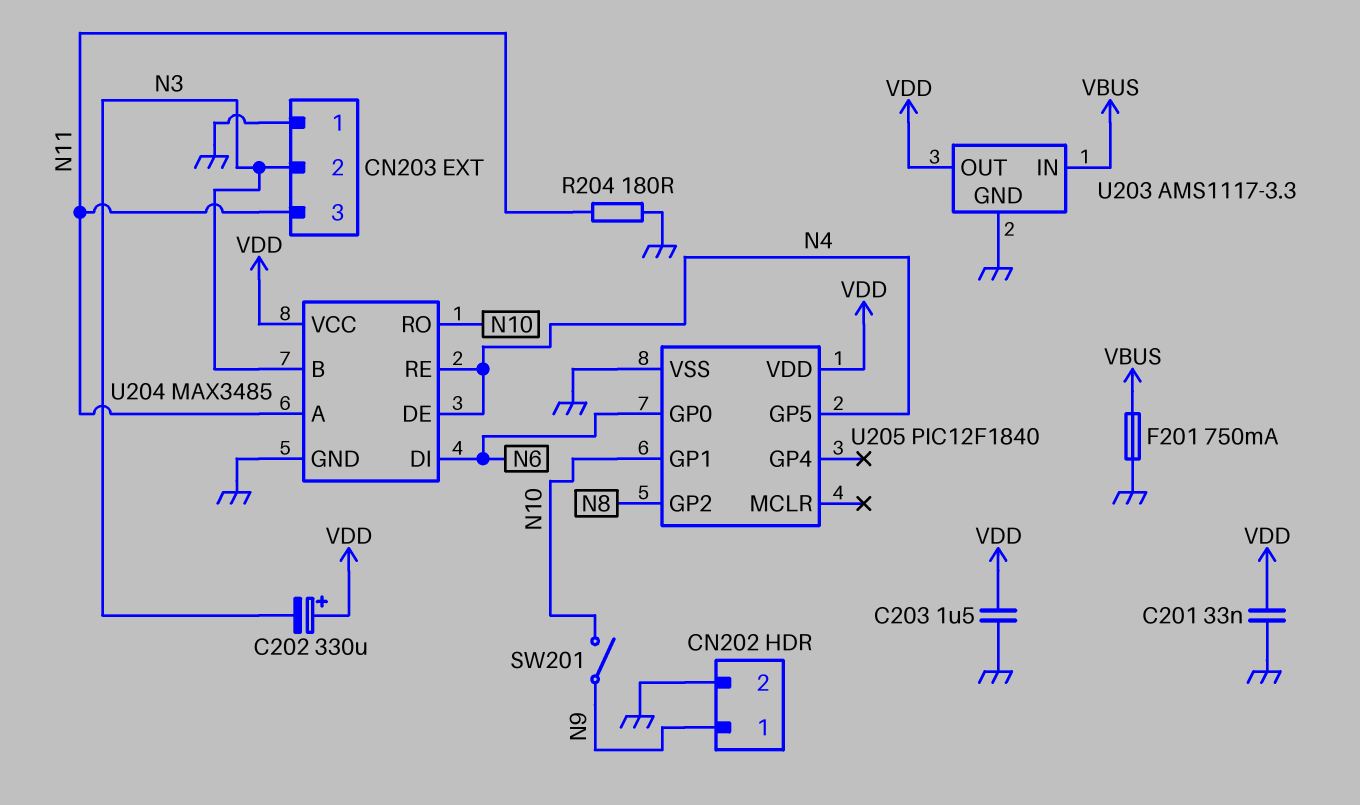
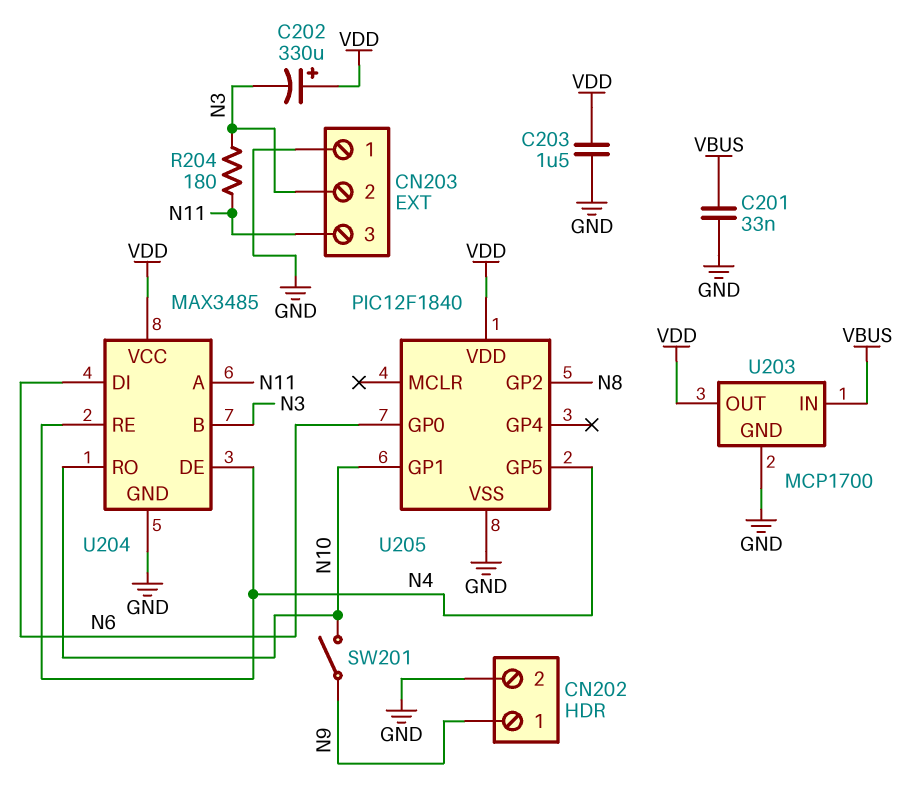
C201: 33nF (GND, VDD) -> 33nF (GND, VBUS)
F201: 750mA (GND, VBUS) -> none
R204: 180 (GND, N11) -> 180 (N3, N11)
U203: AMS1117-3.3 -> MCP1700

